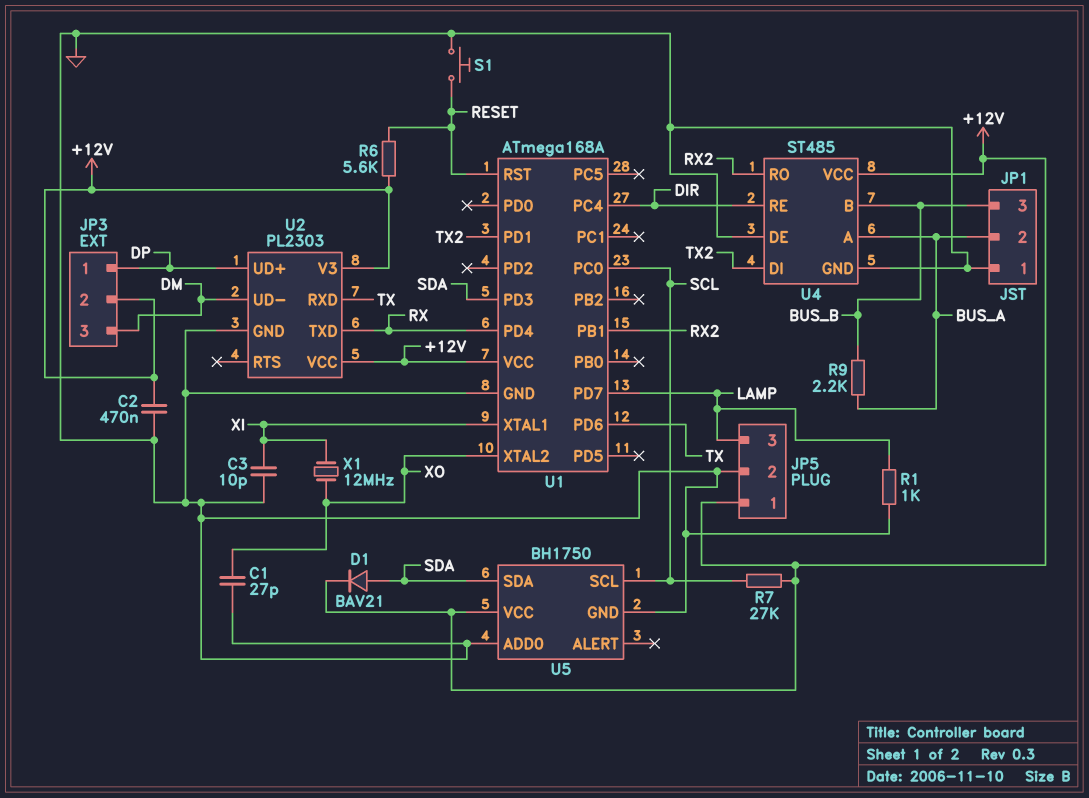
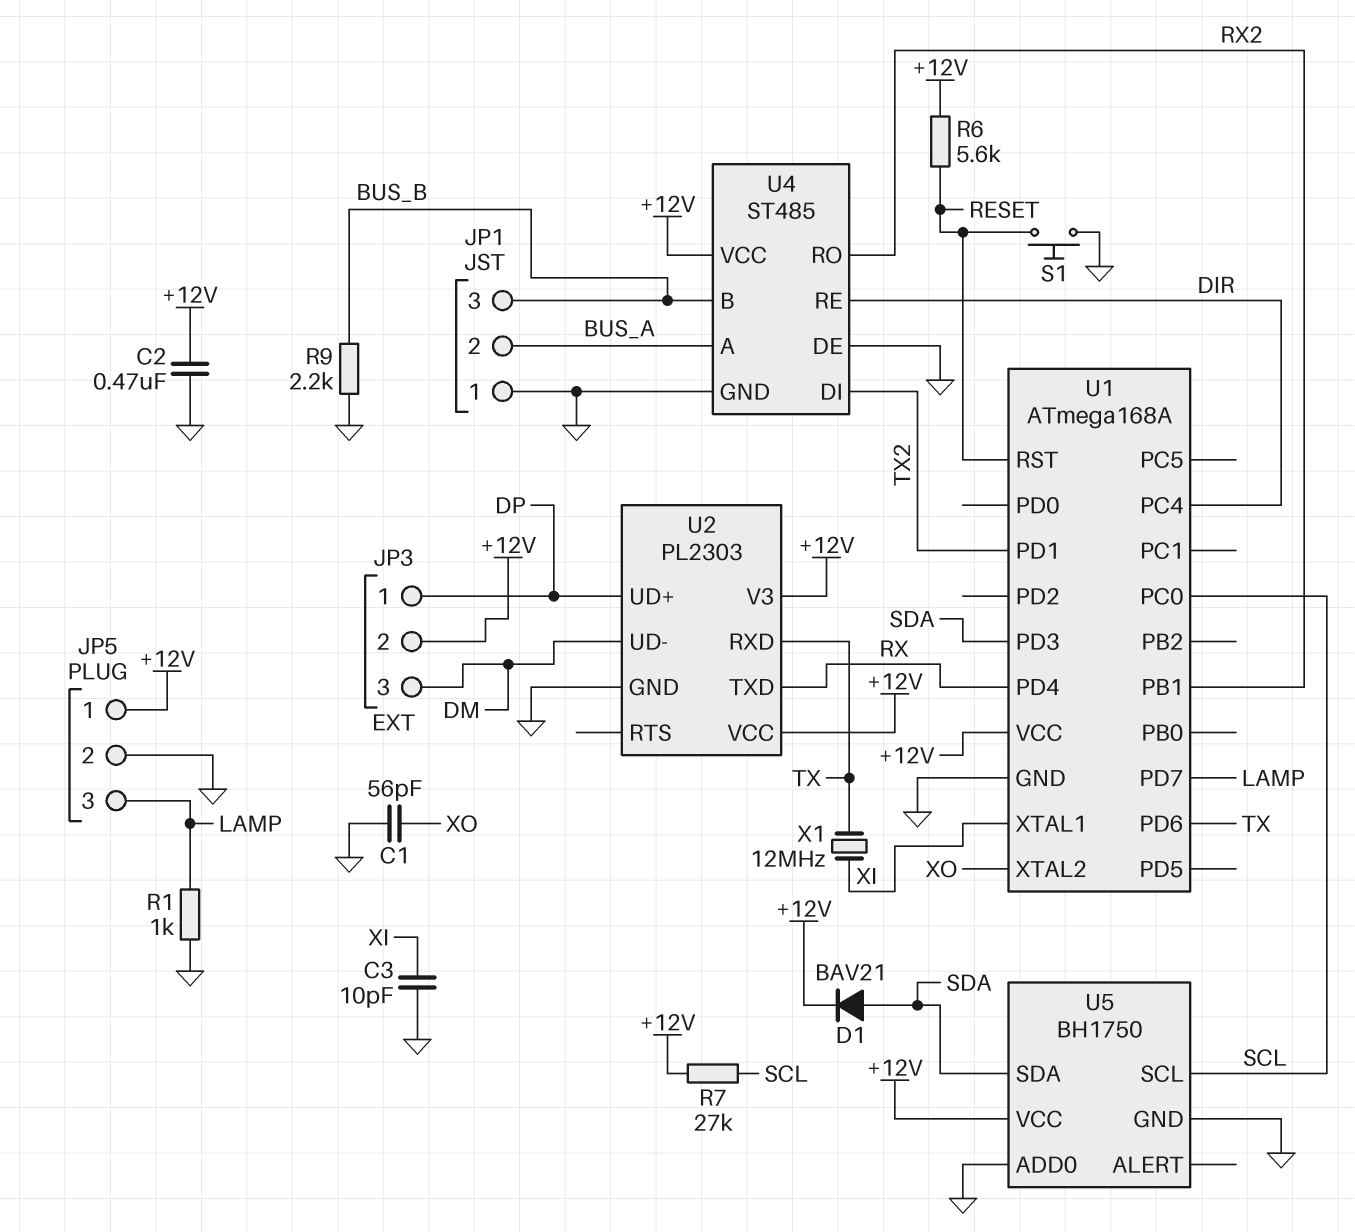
C1: 27pF (GND, XO) -> 56pF (GND, XO)
R9: 2.2k (BUS_A, BUS_B) -> 2.2k (BUS_B, GND)
X1: 12MHz (XI, XO) -> 12MHz (TX, XI)

